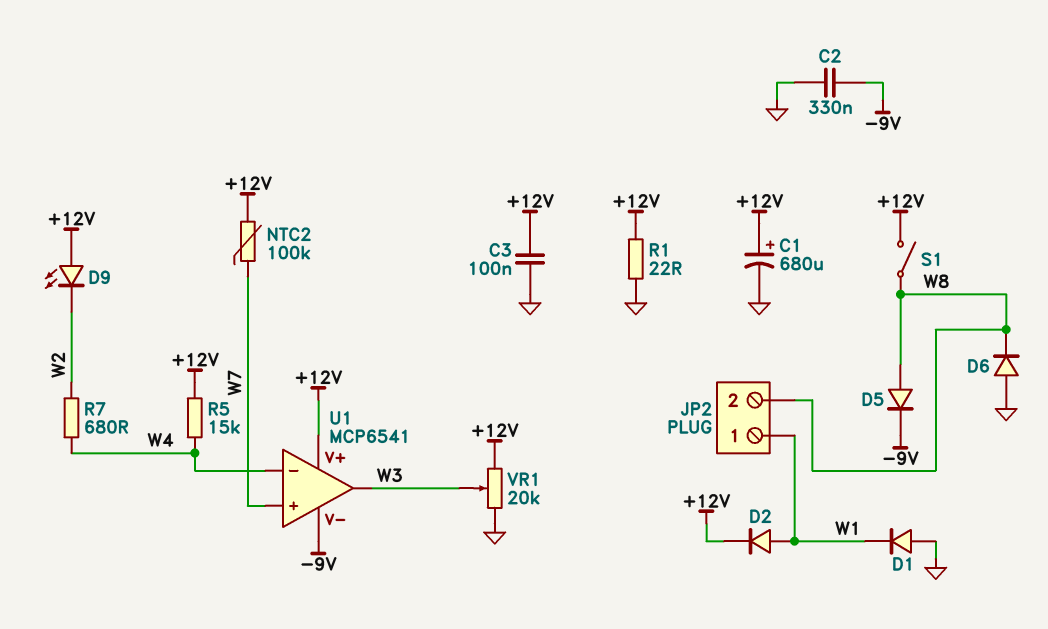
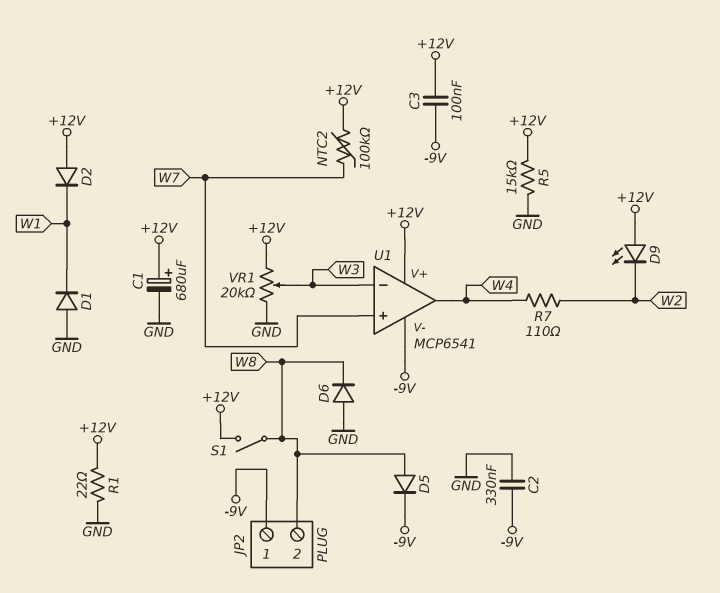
C3: 100nF (+12V, GND) -> 100nF (+12V, -9V)
D2: diode (A W1, K +12V) -> diode (A +12V, K W1)
JP2 pin 1: W1 -> -9V
R5: 15k (+12V, W4) -> 15k (+12V, GND)
R7: 680 (W2, W4) -> 110 (W2, W4)
U1 pin in-: W4 -> W3
U1 pin out: W3 -> W4

